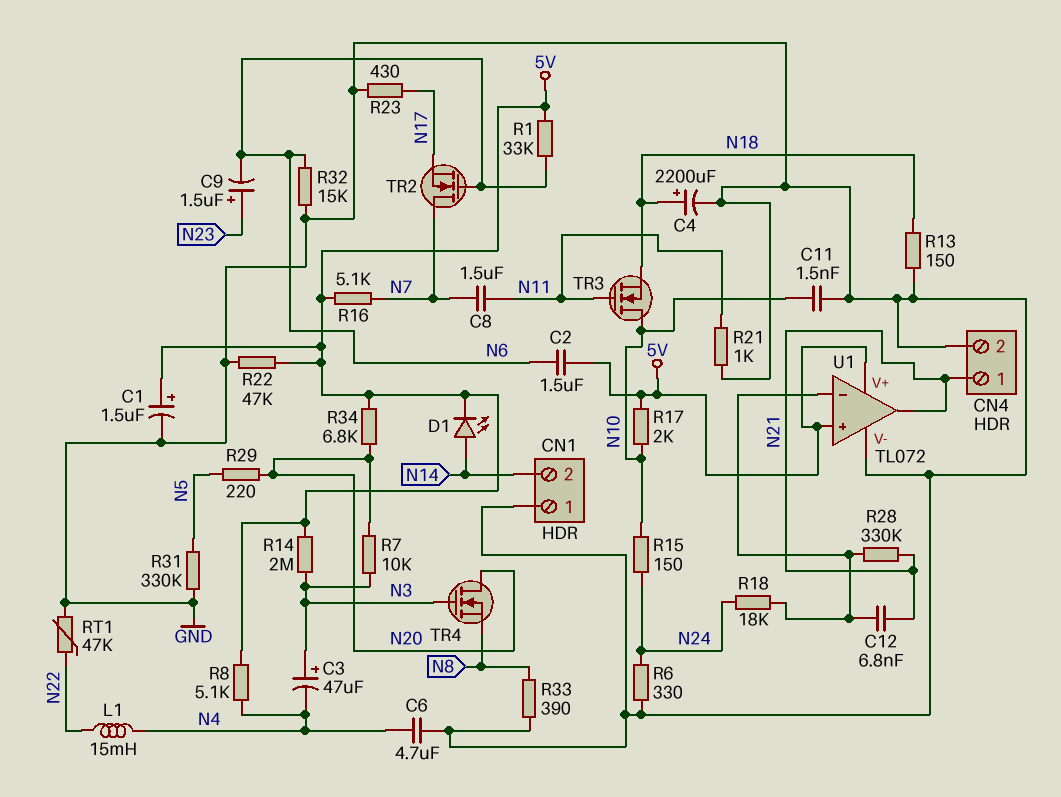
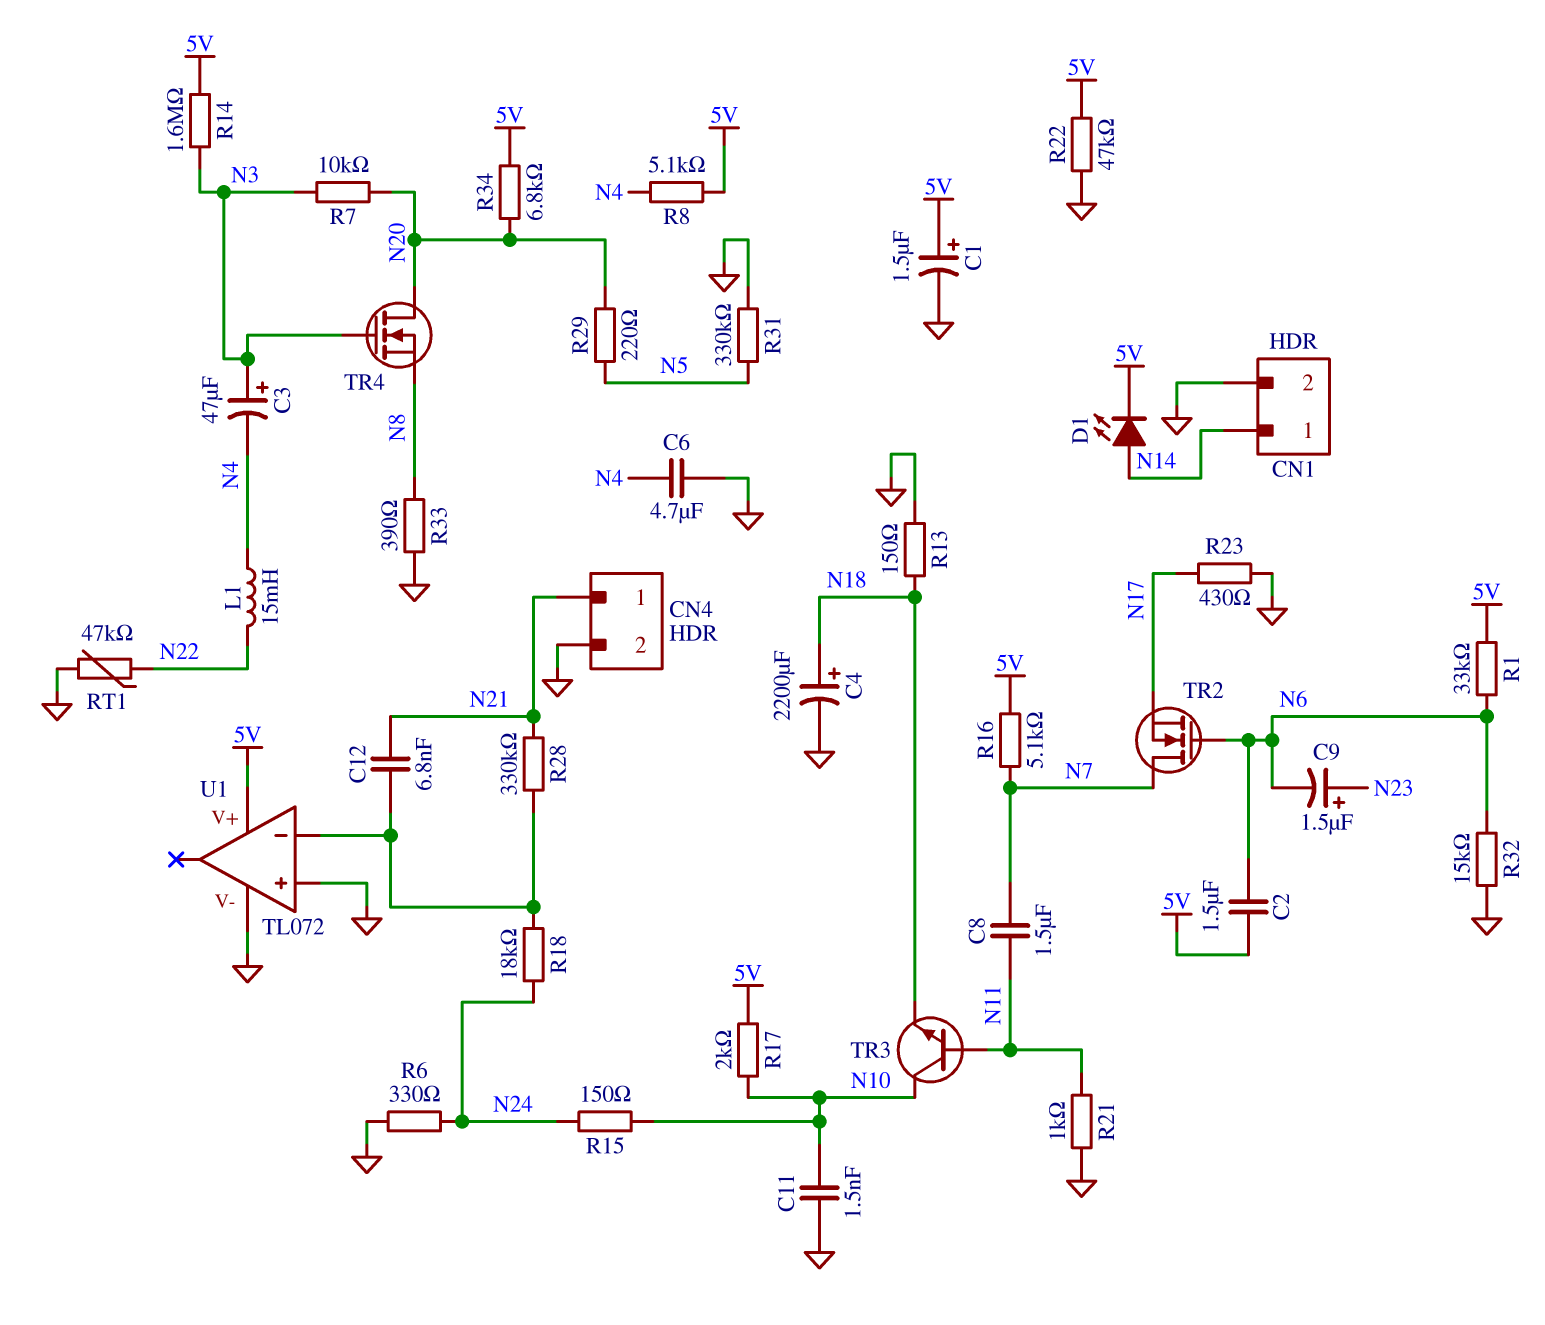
CN1 pin 1: GND -> N14
CN1 pin 2: N14 -> GND
R14: 2M (5V, N3) -> 1.6M (5V, N3)
TR3: NMOS (G N11, D N10, S N18) -> NPN (B N11, C N10, E N18)
U1 pin in+: 5V -> GND
U1 pin out: N21 -> none

